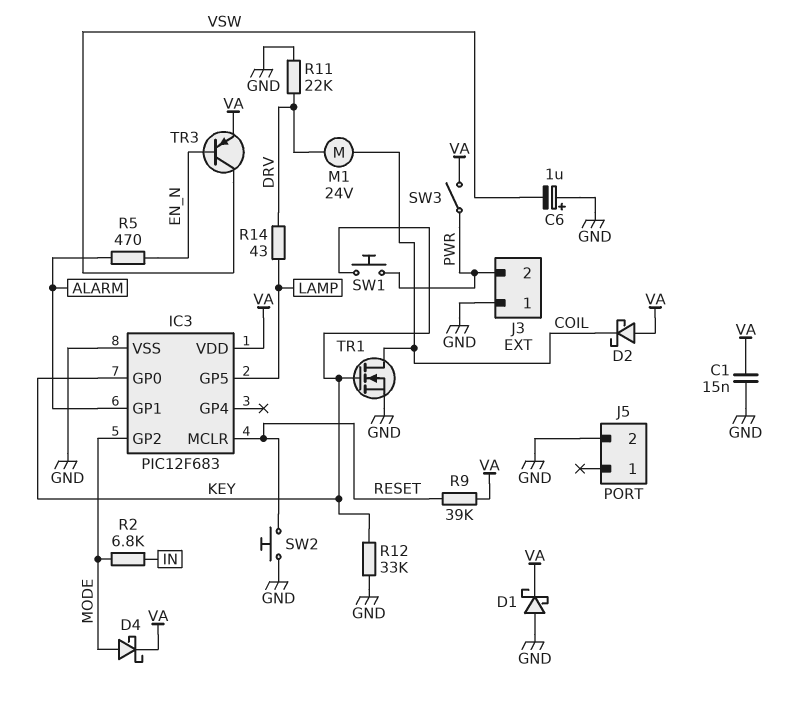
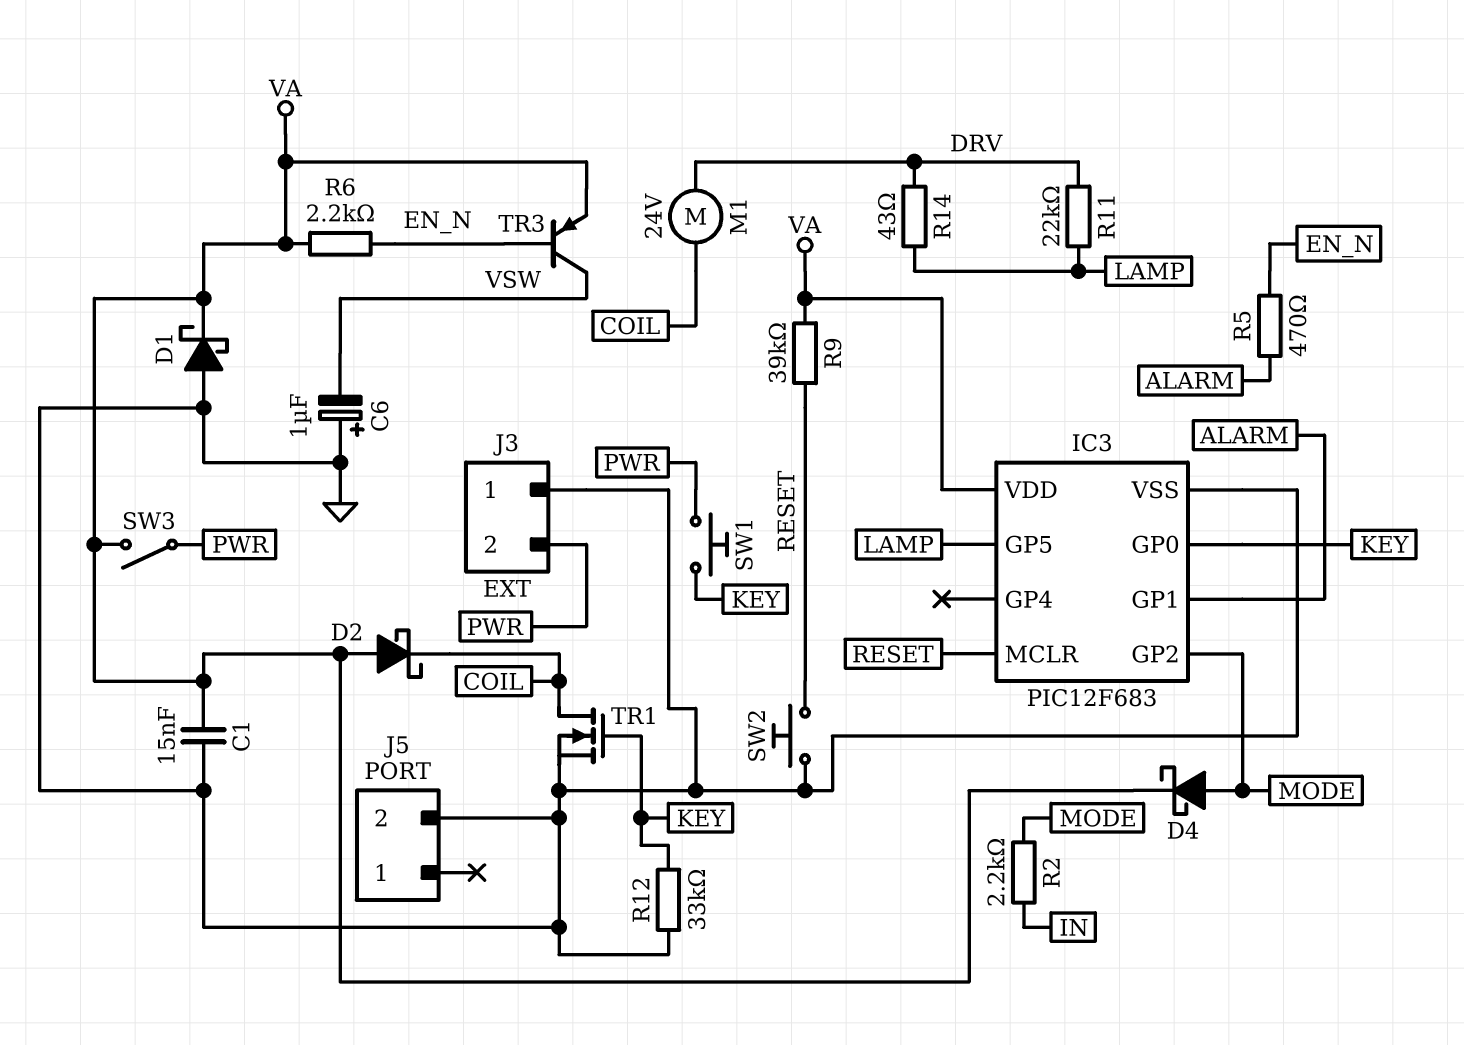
R2: 6.8k (IN, MODE) -> 2.2k (IN, MODE)
R6: none -> 2.2k (EN_N, VA)
R11: 22k (DRV, GND) -> 22k (DRV, LAMP)

